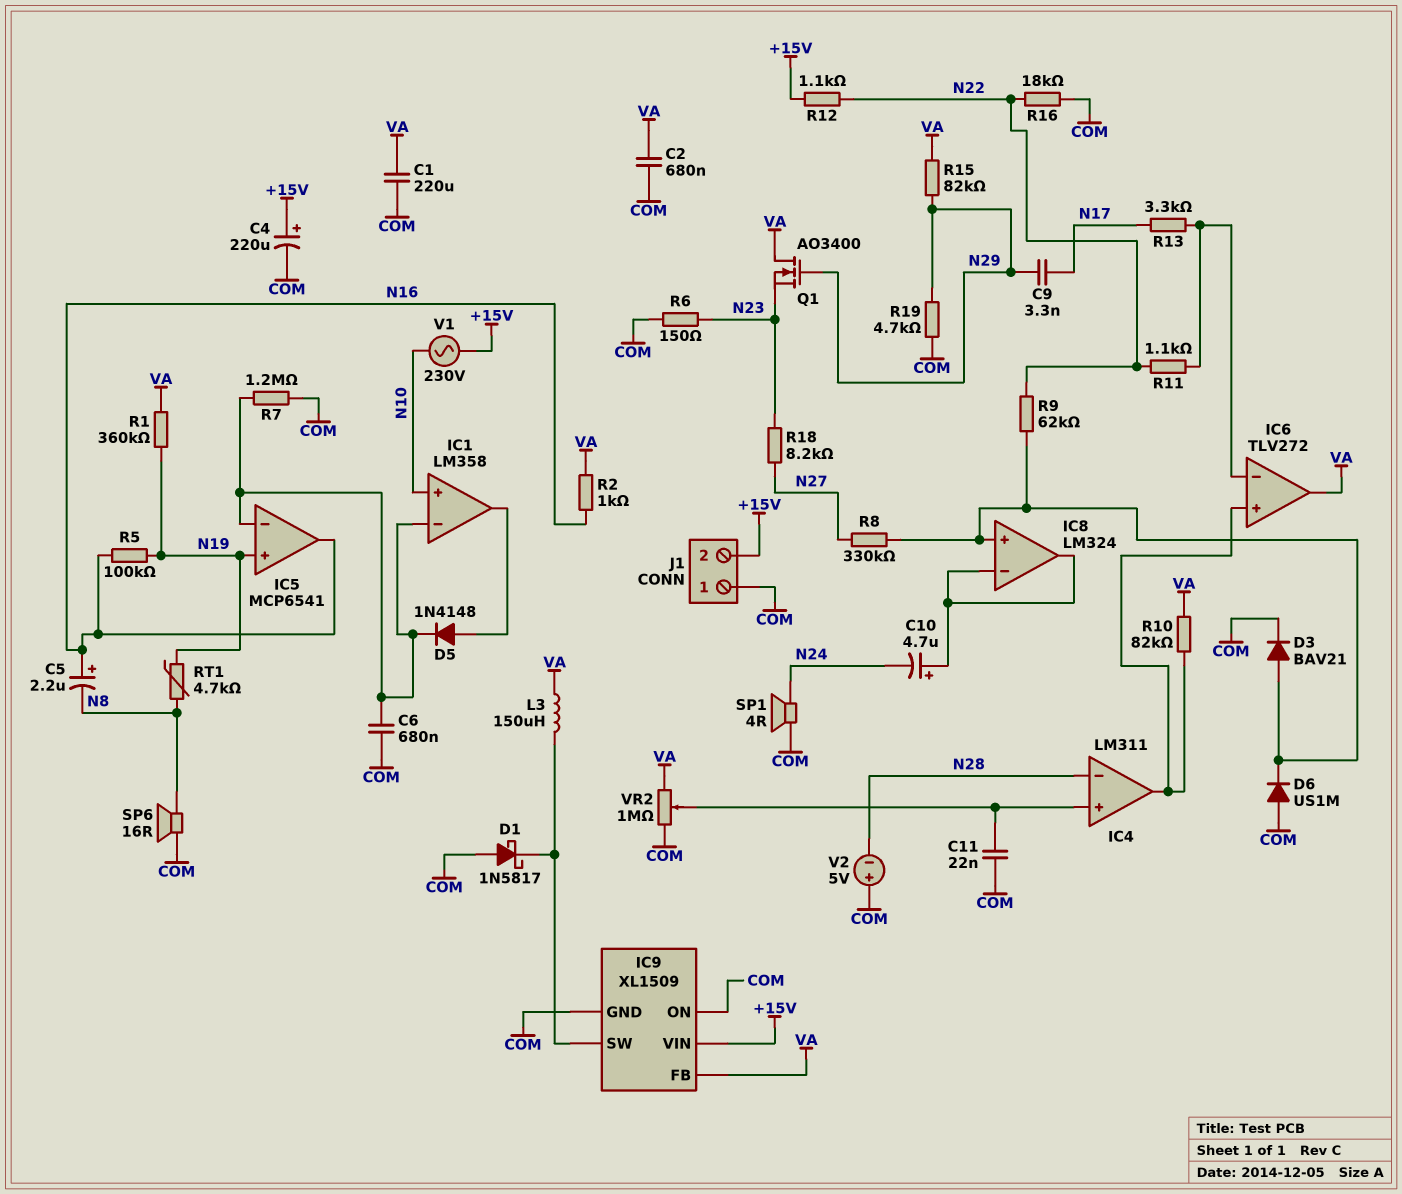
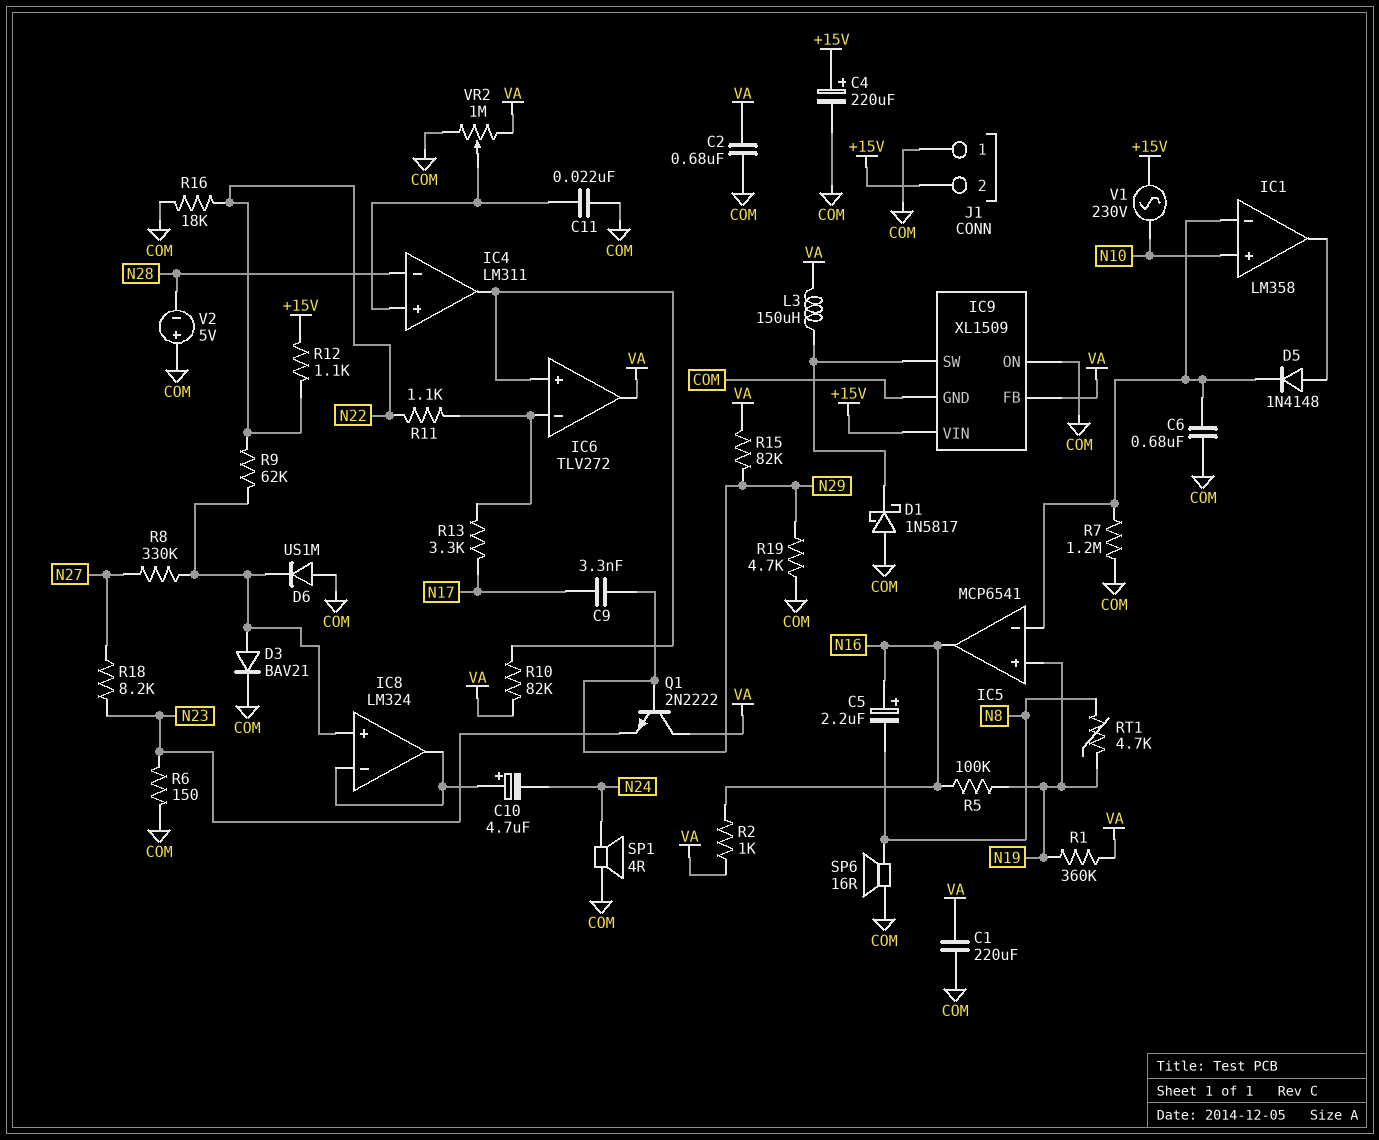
Q1: NMOS AO3400 (G N29, D VA, S N23) -> NPN 2N2222 (B N29, C VA, E N23)

